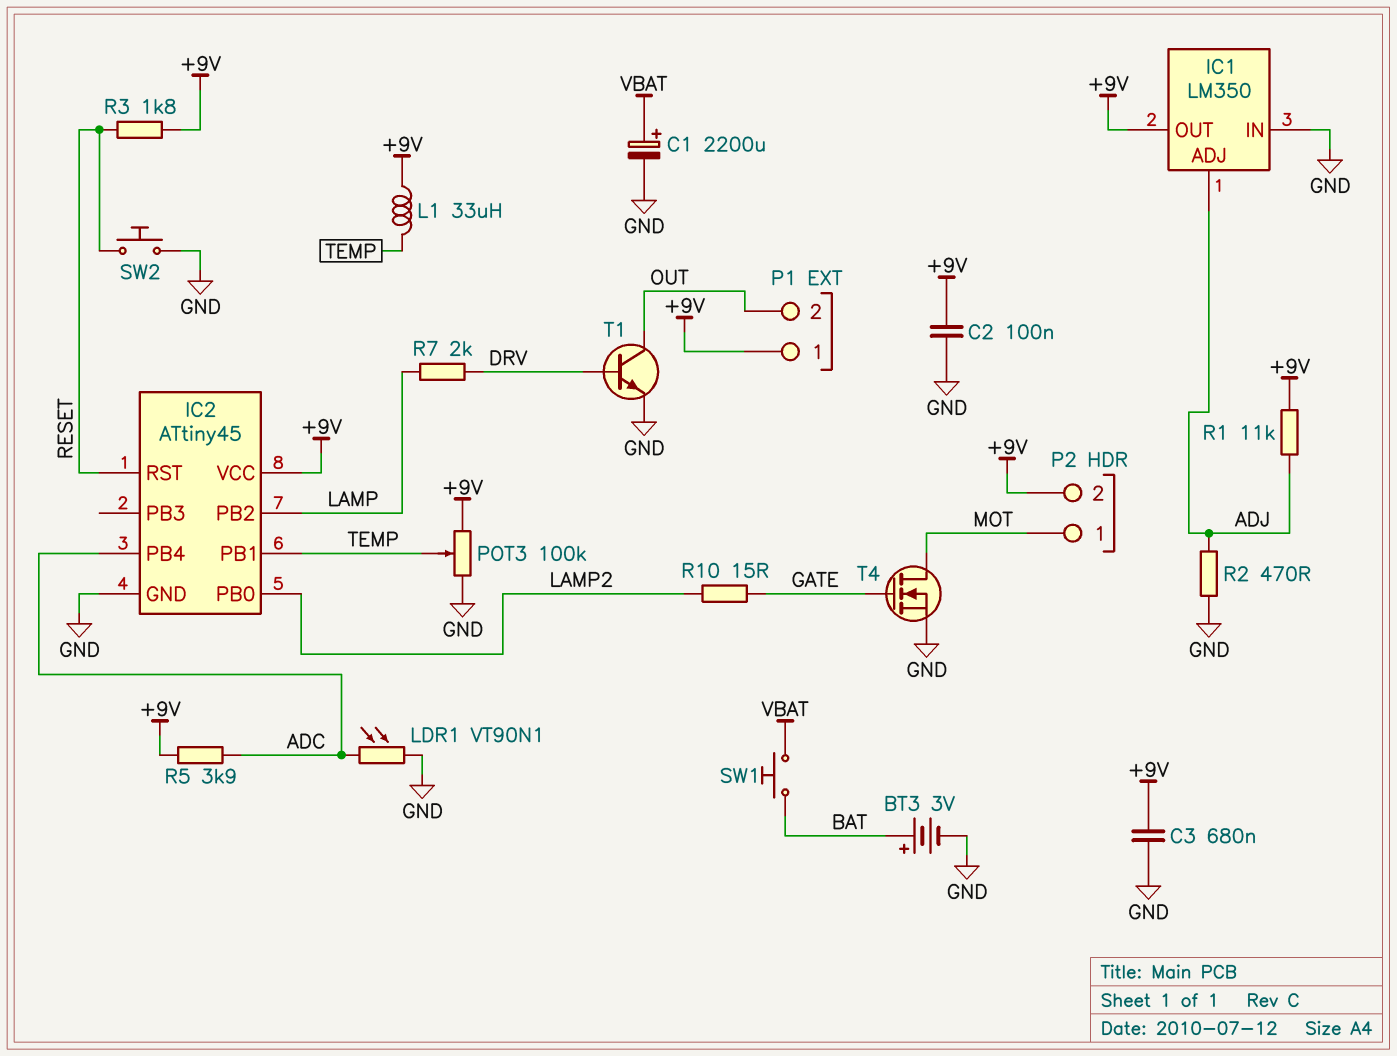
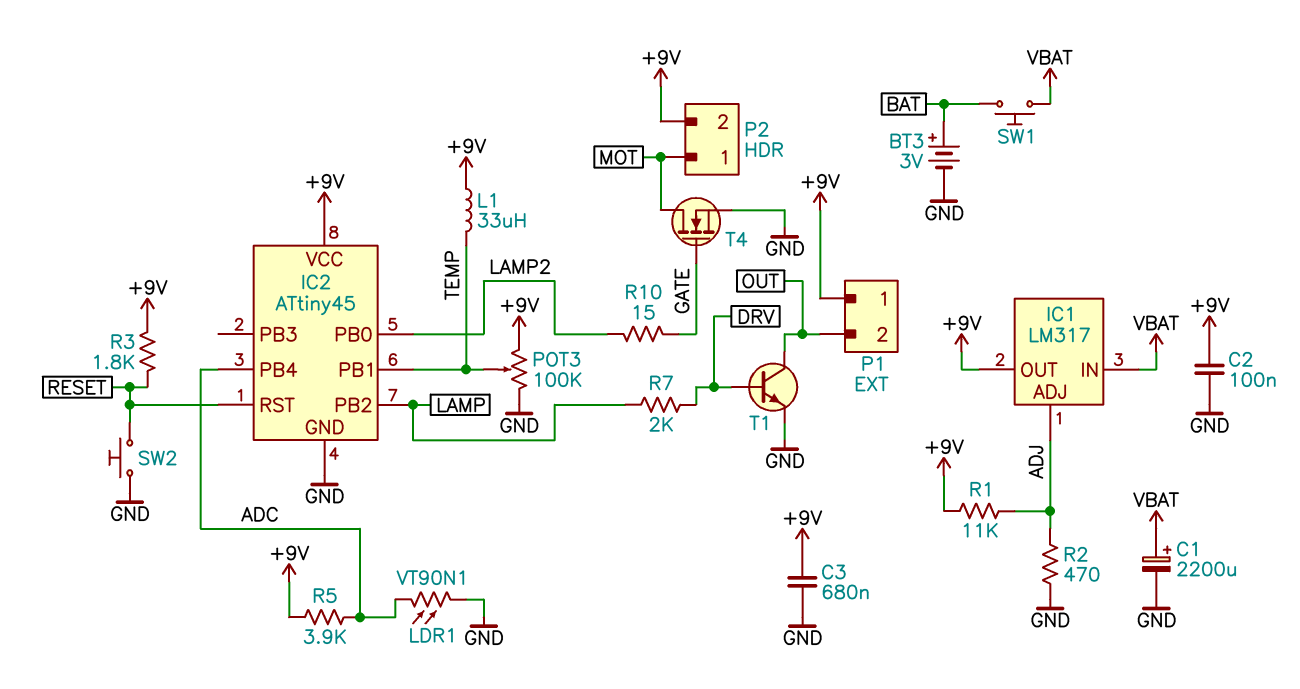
IC1: LM350 -> LM317
IC1 pin IN: GND -> VBAT

